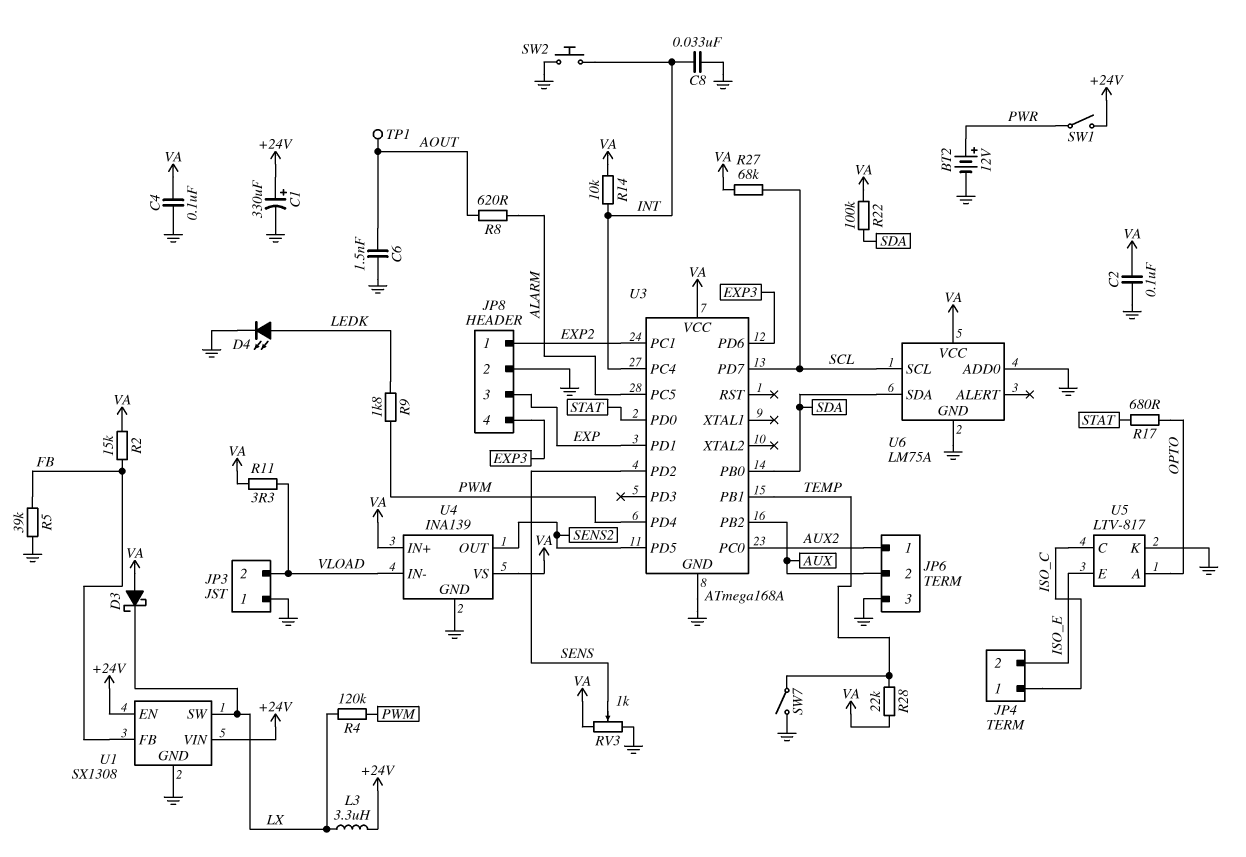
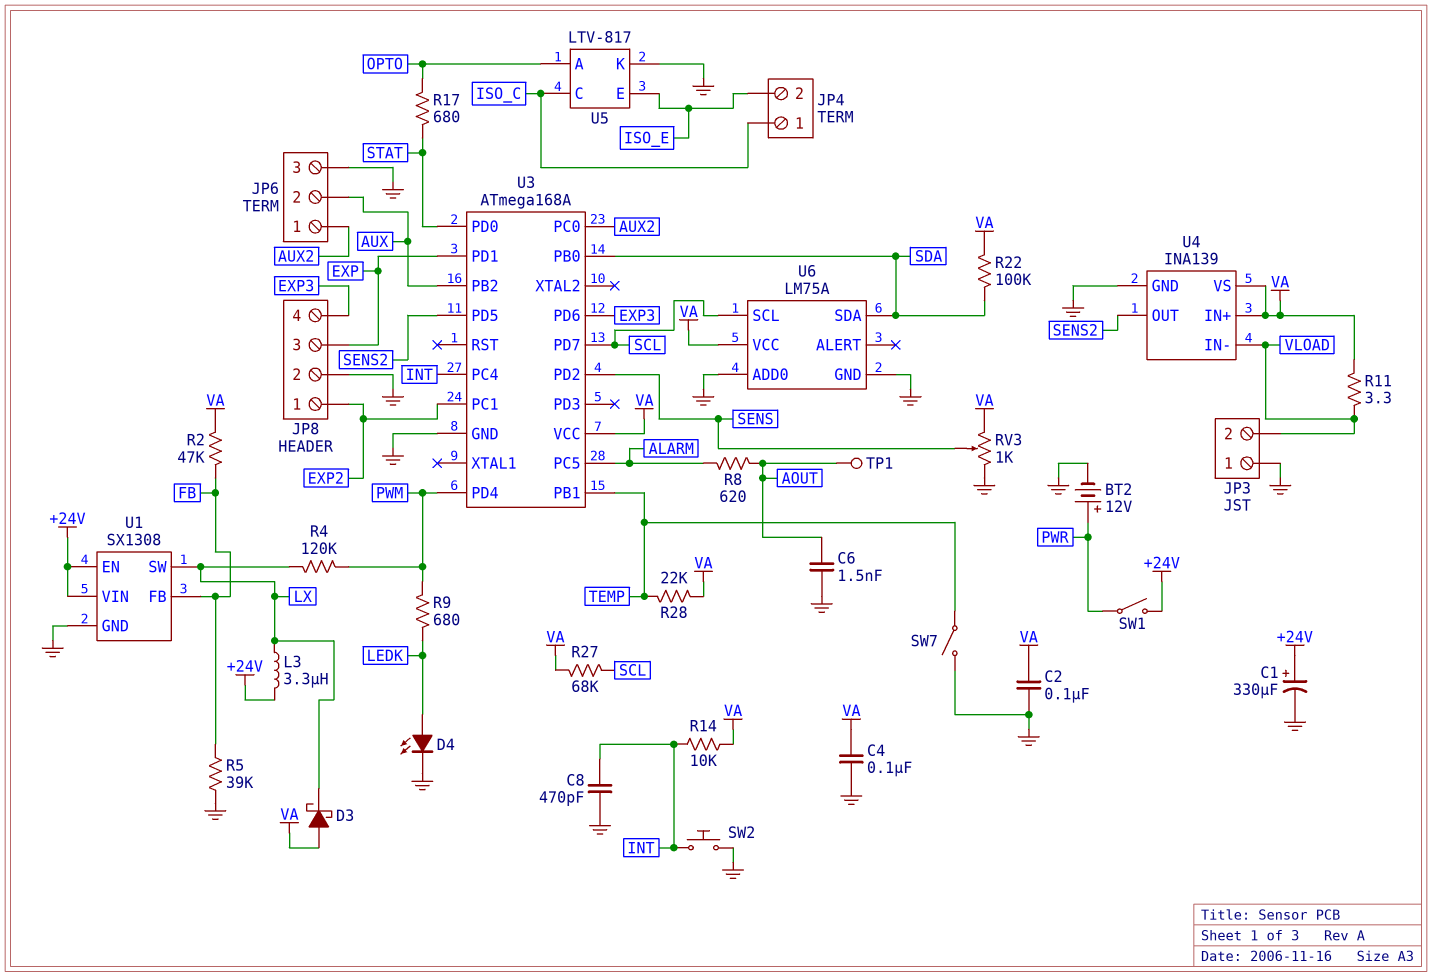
C8: 33nF (GND, INT) -> 470pF (GND, INT)
R2: 15k (FB, VA) -> 47k (FB, VA)
R9: 1.8k (LEDK, PWM) -> 680 (LEDK, PWM)

